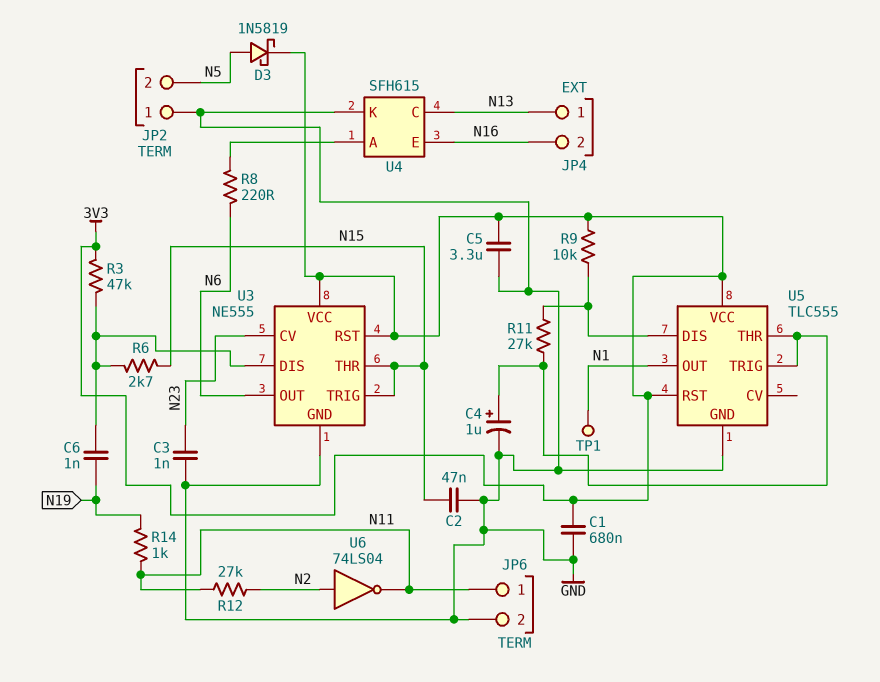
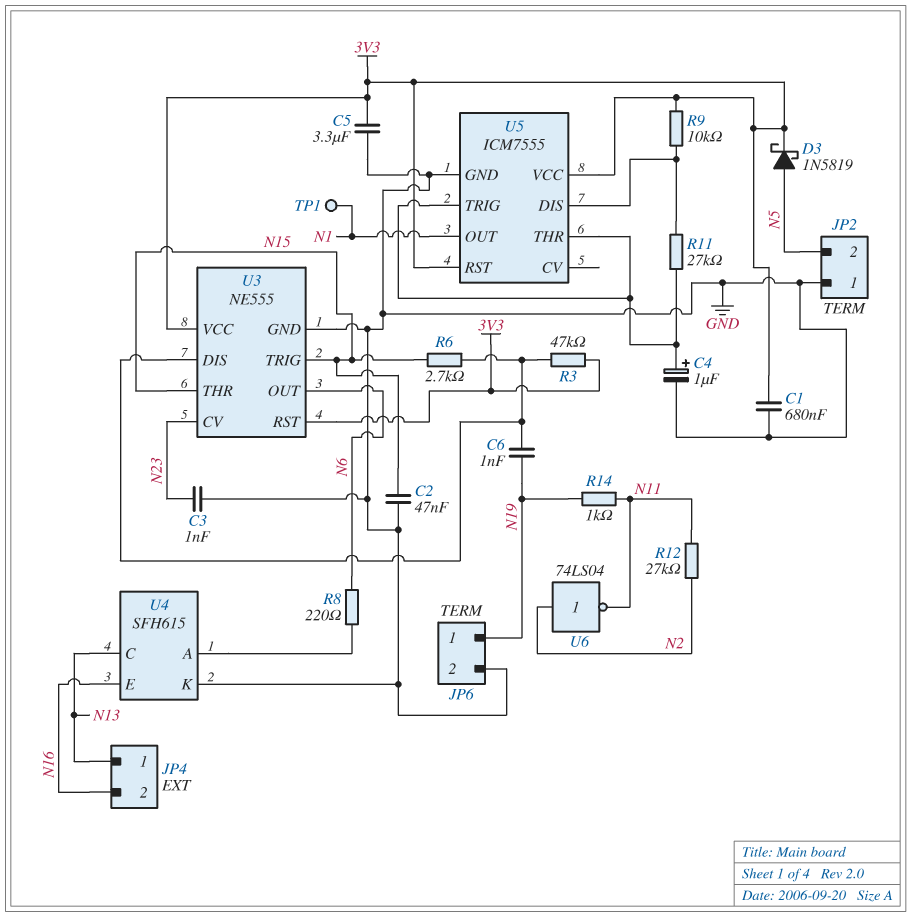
JP6 pin 1: N11 -> N19
U5: TLC555 -> ICM7555

